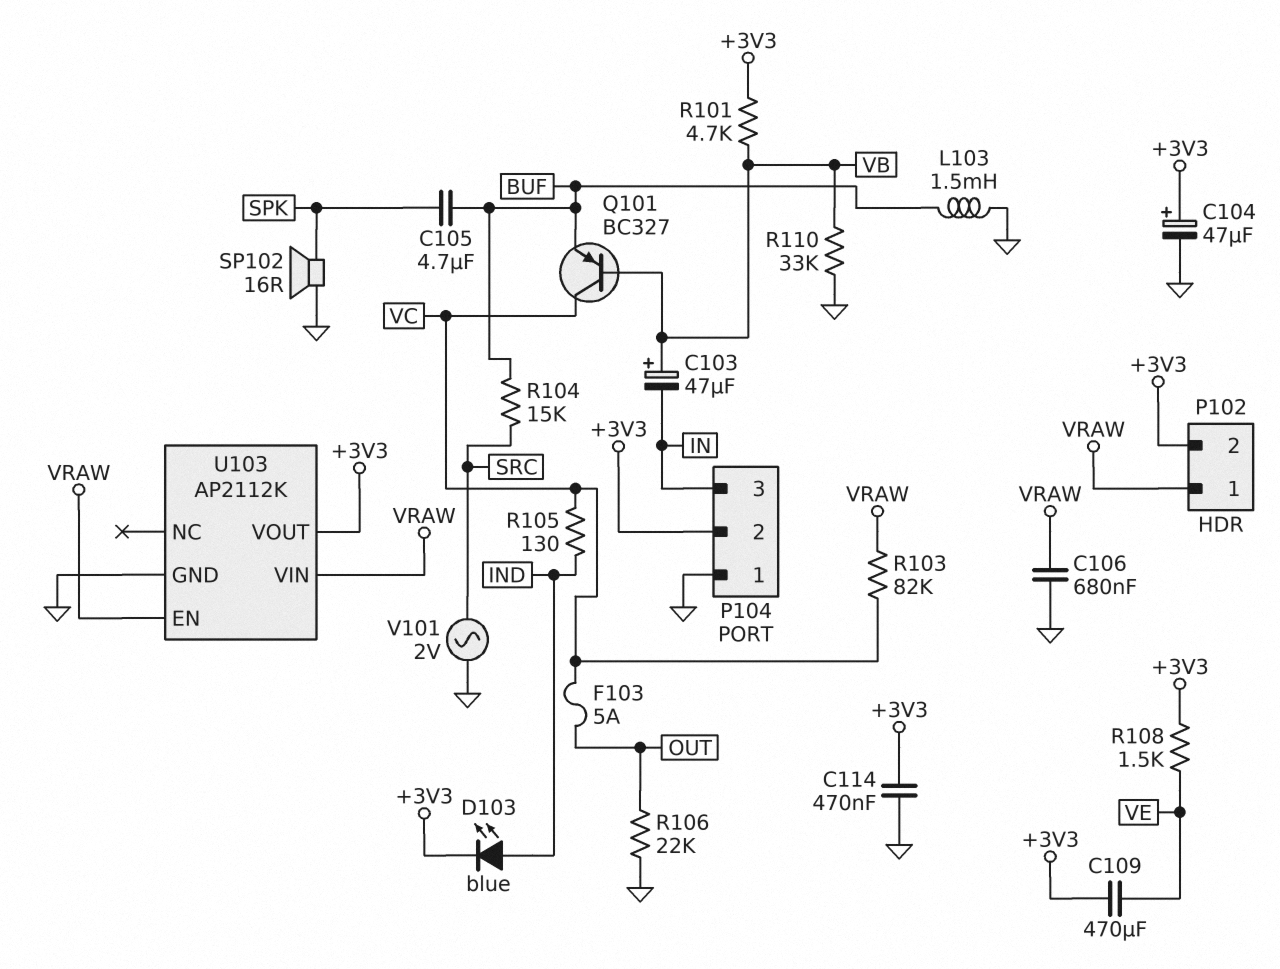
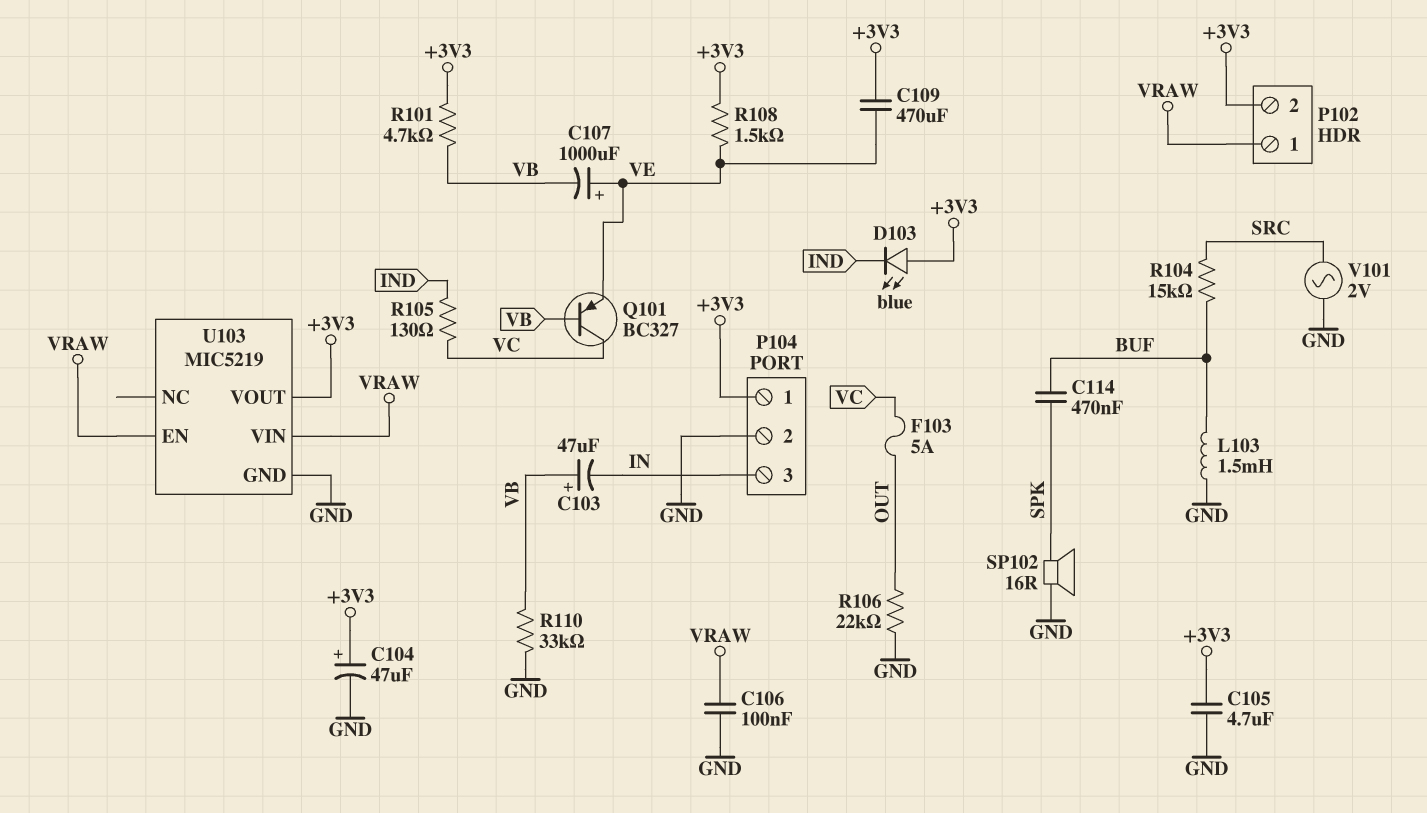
C105: 4.7uF (BUF, SPK) -> 4.7uF (+3V3, GND)
C106: 680nF (GND, VRAW) -> 100nF (GND, VRAW)
C107: none -> 1000uF (plus VE, minus VB)
C114: 470nF (+3V3, GND) -> 470nF (BUF, SPK)
D103: LED blue (A IND, K +3V3) -> LED blue (A +3V3, K IND)
P104 pin 1: GND -> +3V3
P104 pin 2: +3V3 -> GND
Q101: PNP BC327 (B VB, C VC, E BUF) -> PNP BC327 (B VB, C VC, E VE)
R103: 82k (VC, VRAW) -> none
U103: AP2112K -> MIC5219

